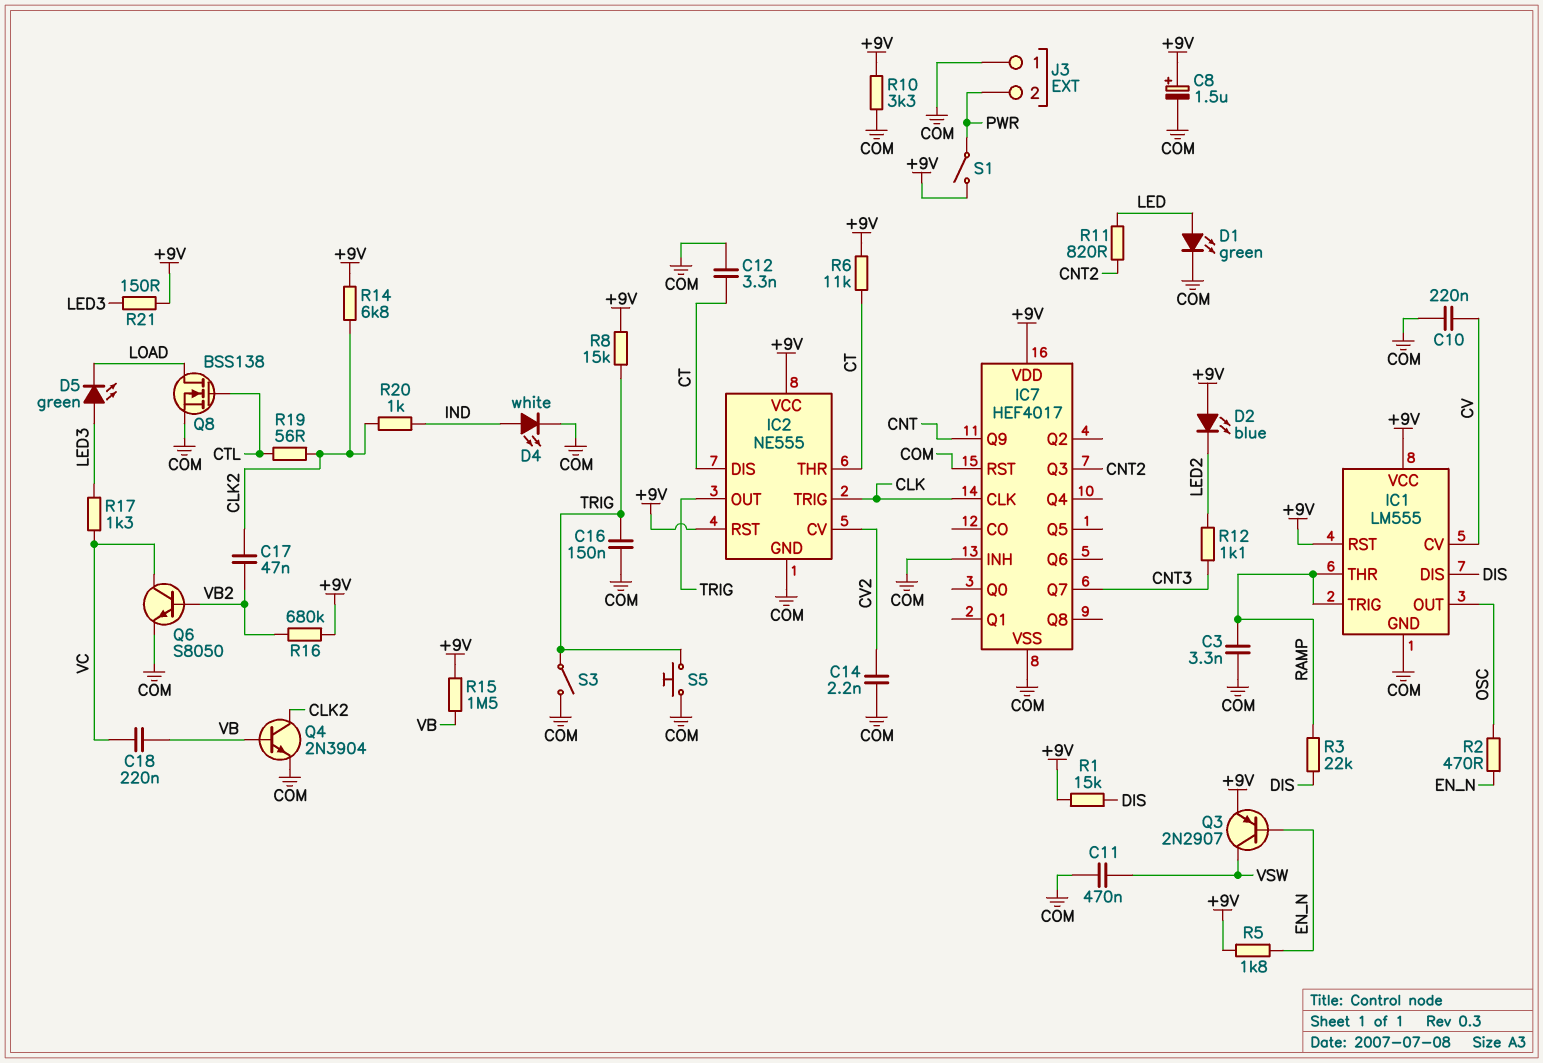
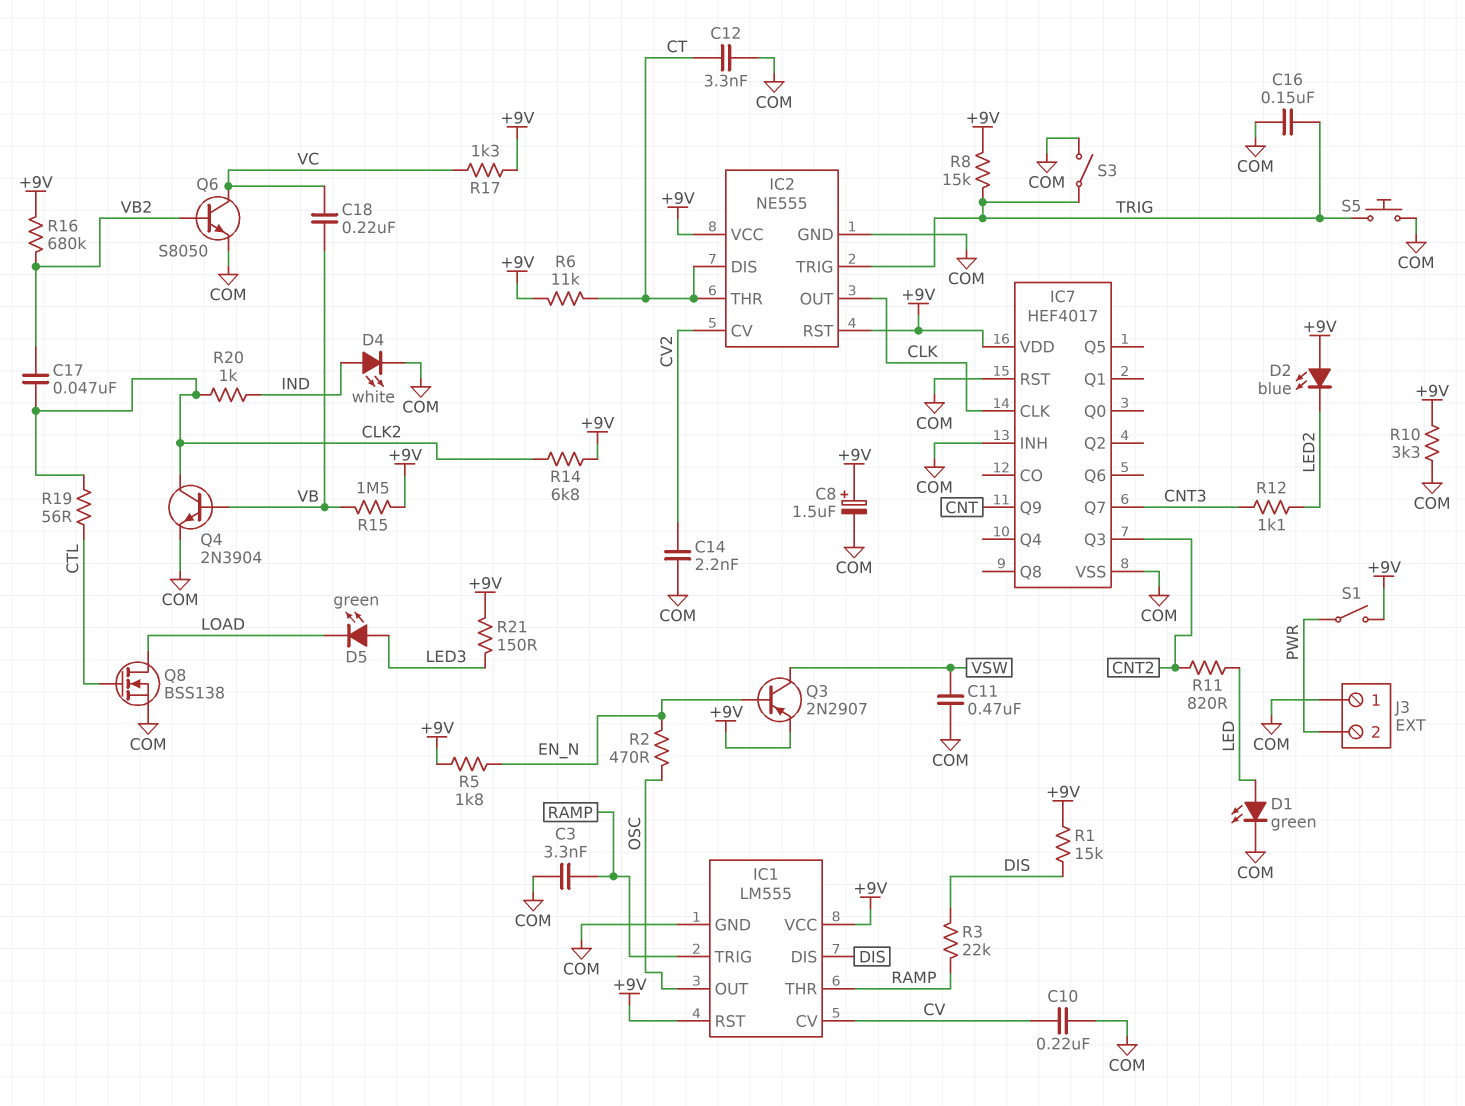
IC2 pin OUT: TRIG -> CLK
IC2 pin TRIG: CLK -> TRIG
R17: 1.3k (LED3, VC) -> 1.3k (+9V, VC)

